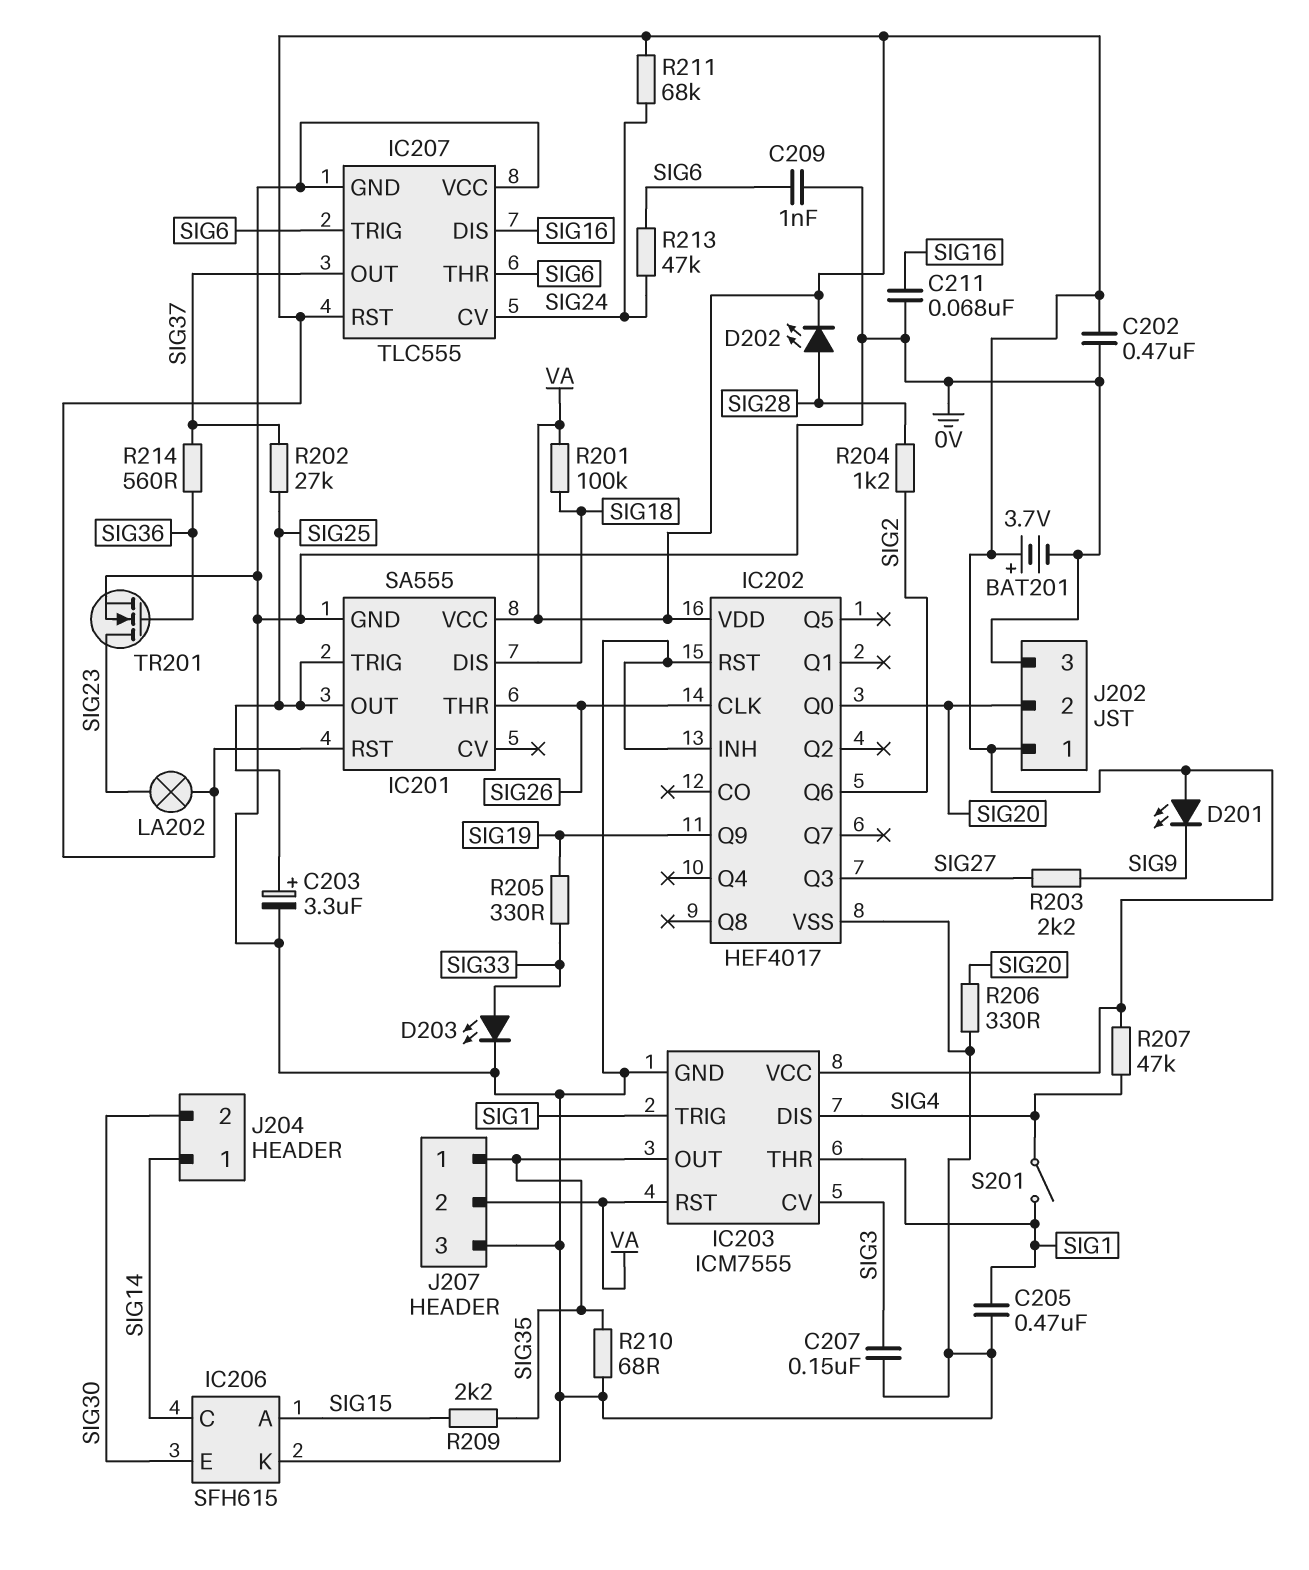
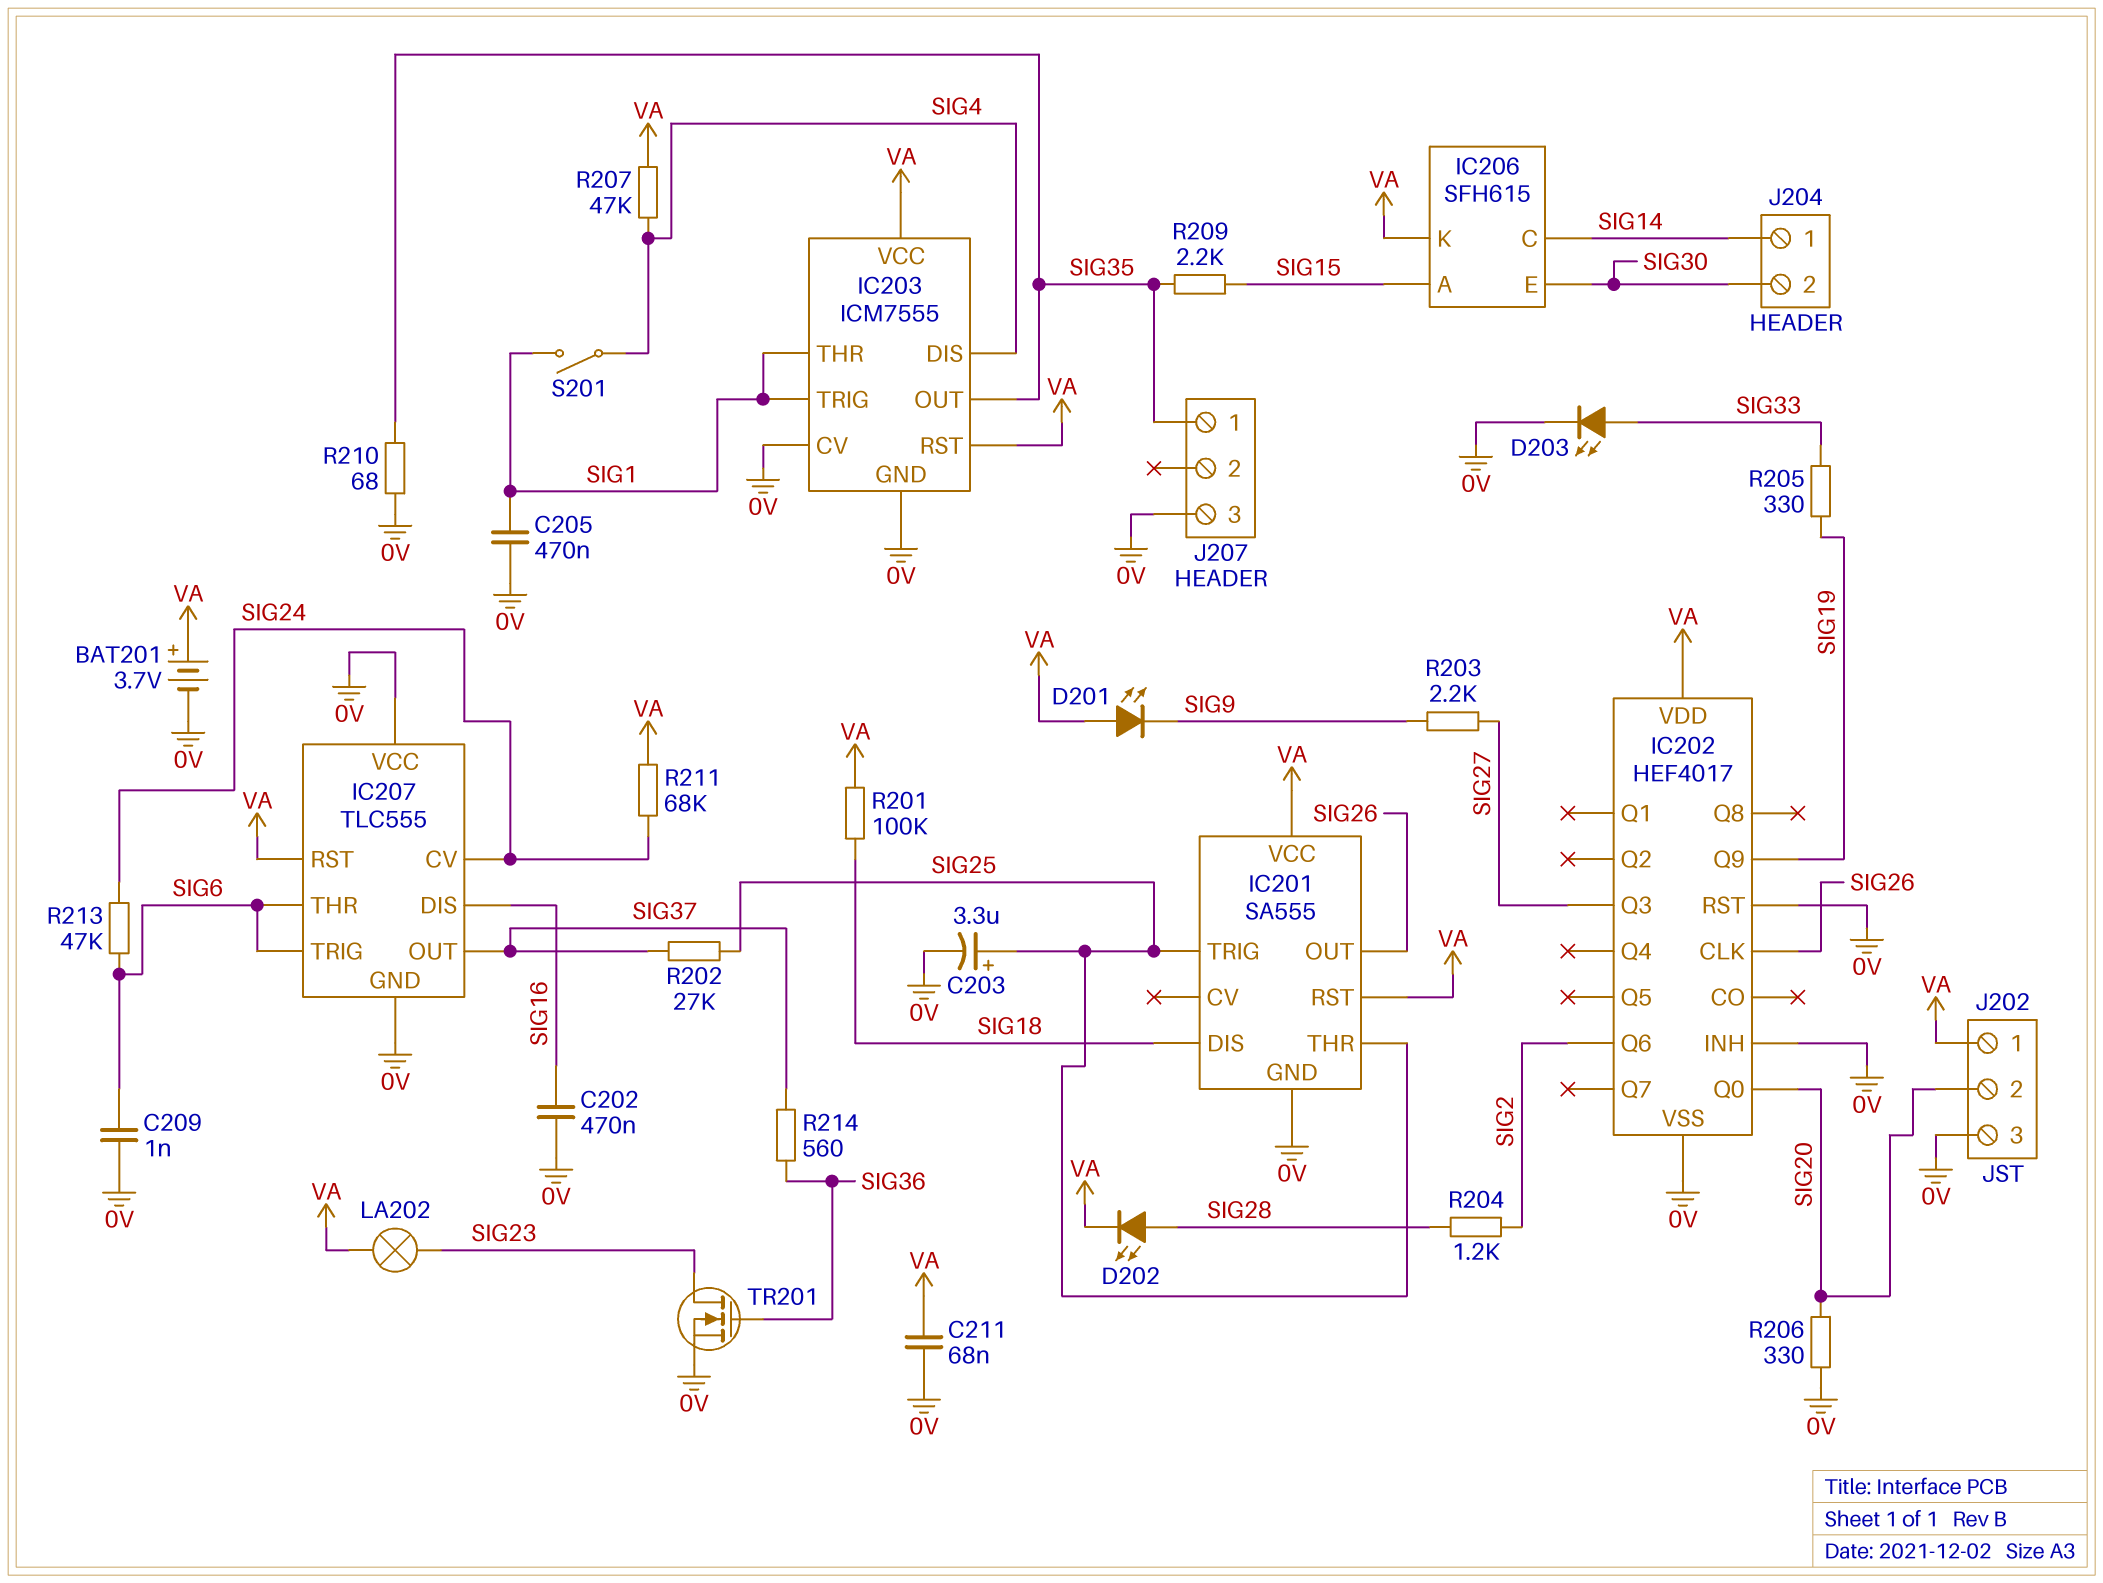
C202: 470nF (0V, VA) -> 470nF (0V, SIG16)
C207: 150nF (0V, SIG3) -> none
C211: 68nF (0V, SIG16) -> 68nF (0V, VA)
IC201 pin OUT: SIG25 -> SIG26
IC201 pin THR: SIG26 -> SIG25
IC203 pin CV: SIG3 -> 0V
IC206 pin K: 0V -> VA
J207 pin 2: VA -> none

